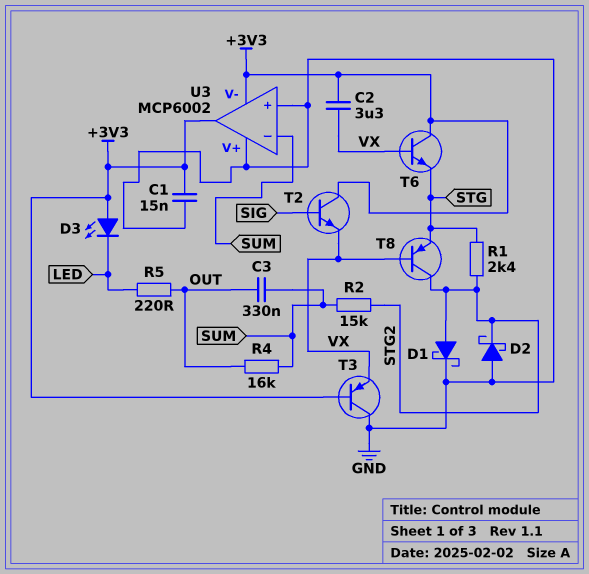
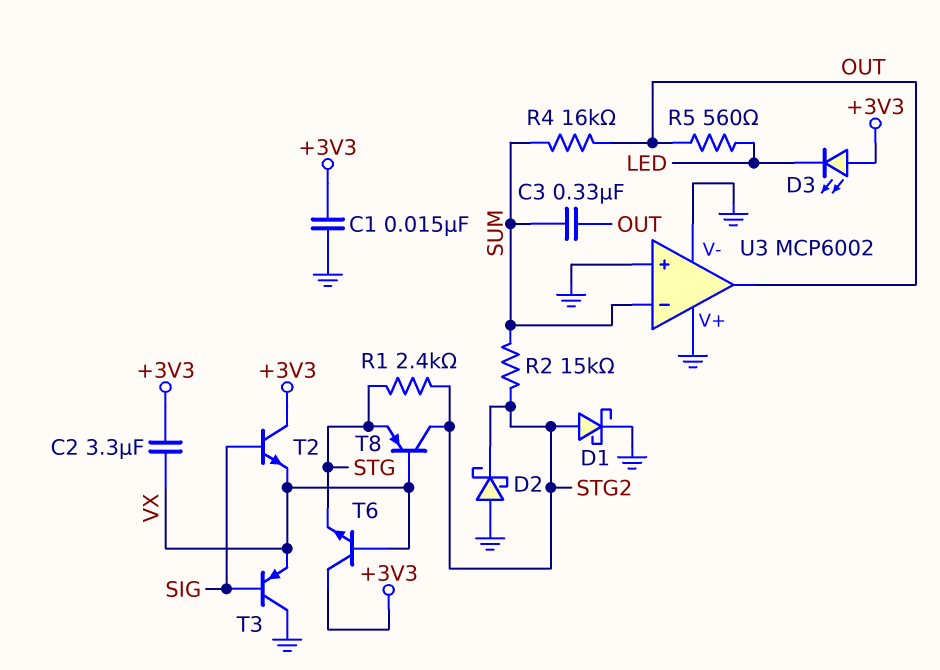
R5: 220 (LED, OUT) -> 560 (LED, OUT)
T3: PNP (B +3V3, C GND, E VX) -> PNP (B SIG, C GND, E VX)
U3 pin V-: +3V3 -> GND
U3 pin out: +3V3 -> OUT

